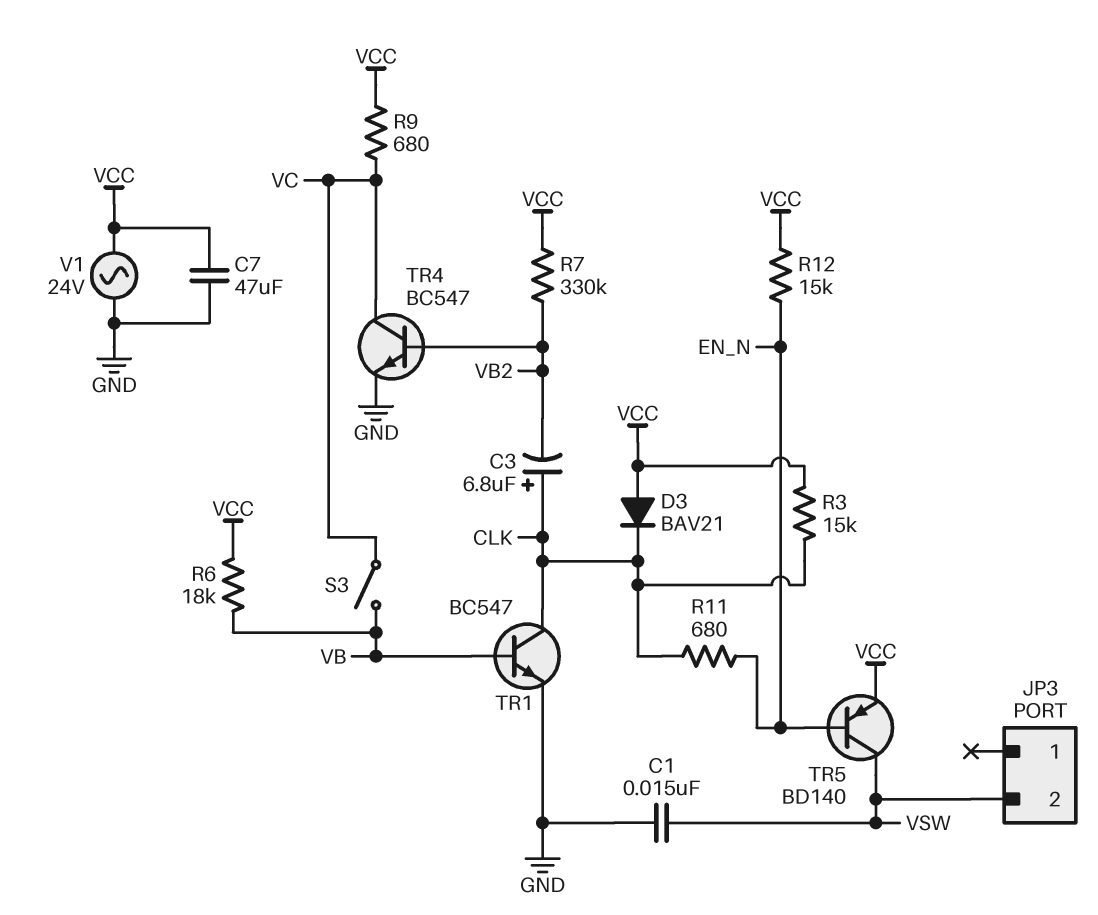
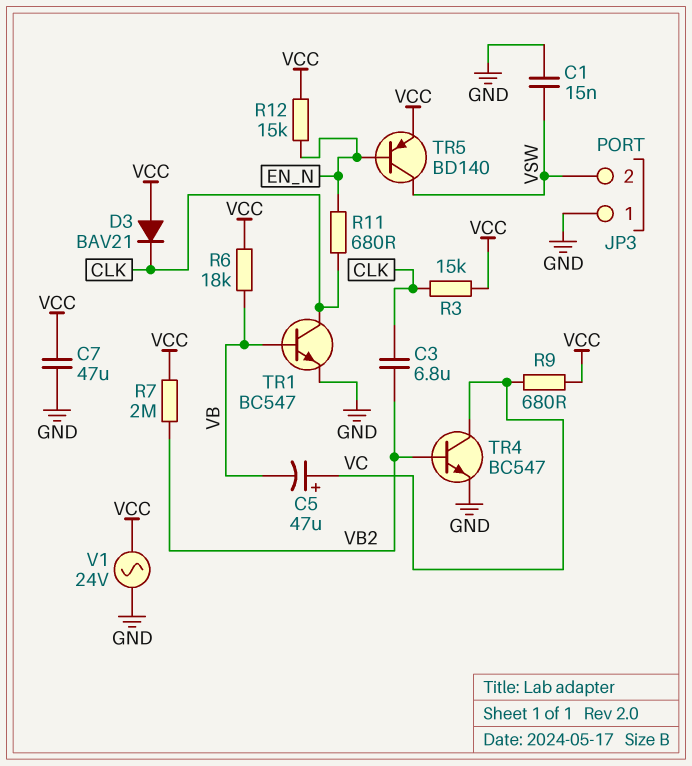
C3: 6.8uF (plus CLK, minus VB2) -> 6.8uF (CLK, VB2)
C5: none -> 47uF (plus VC, minus VB)
JP3 pin 1: none -> GND
R7: 330k (VB2, VCC) -> 2M (VB2, VCC)
S3: switch (VB, VC) -> none

